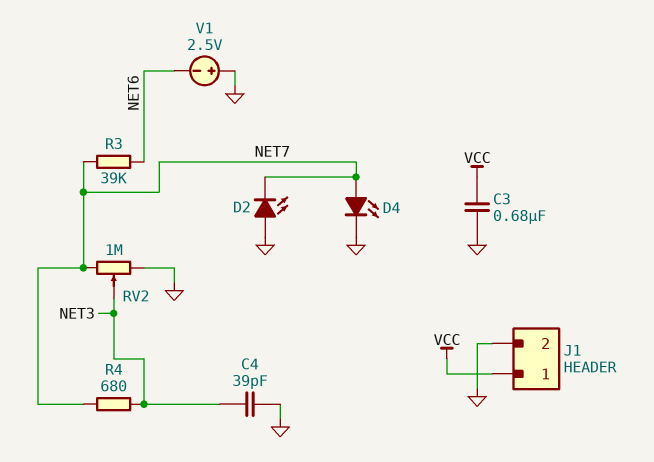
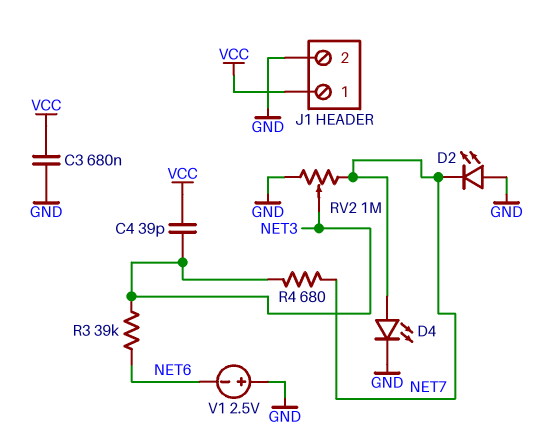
C4: 39pF (GND, NET3) -> 39pF (NET3, VCC)
R3: 39k (NET6, NET7) -> 39k (NET3, NET6)

